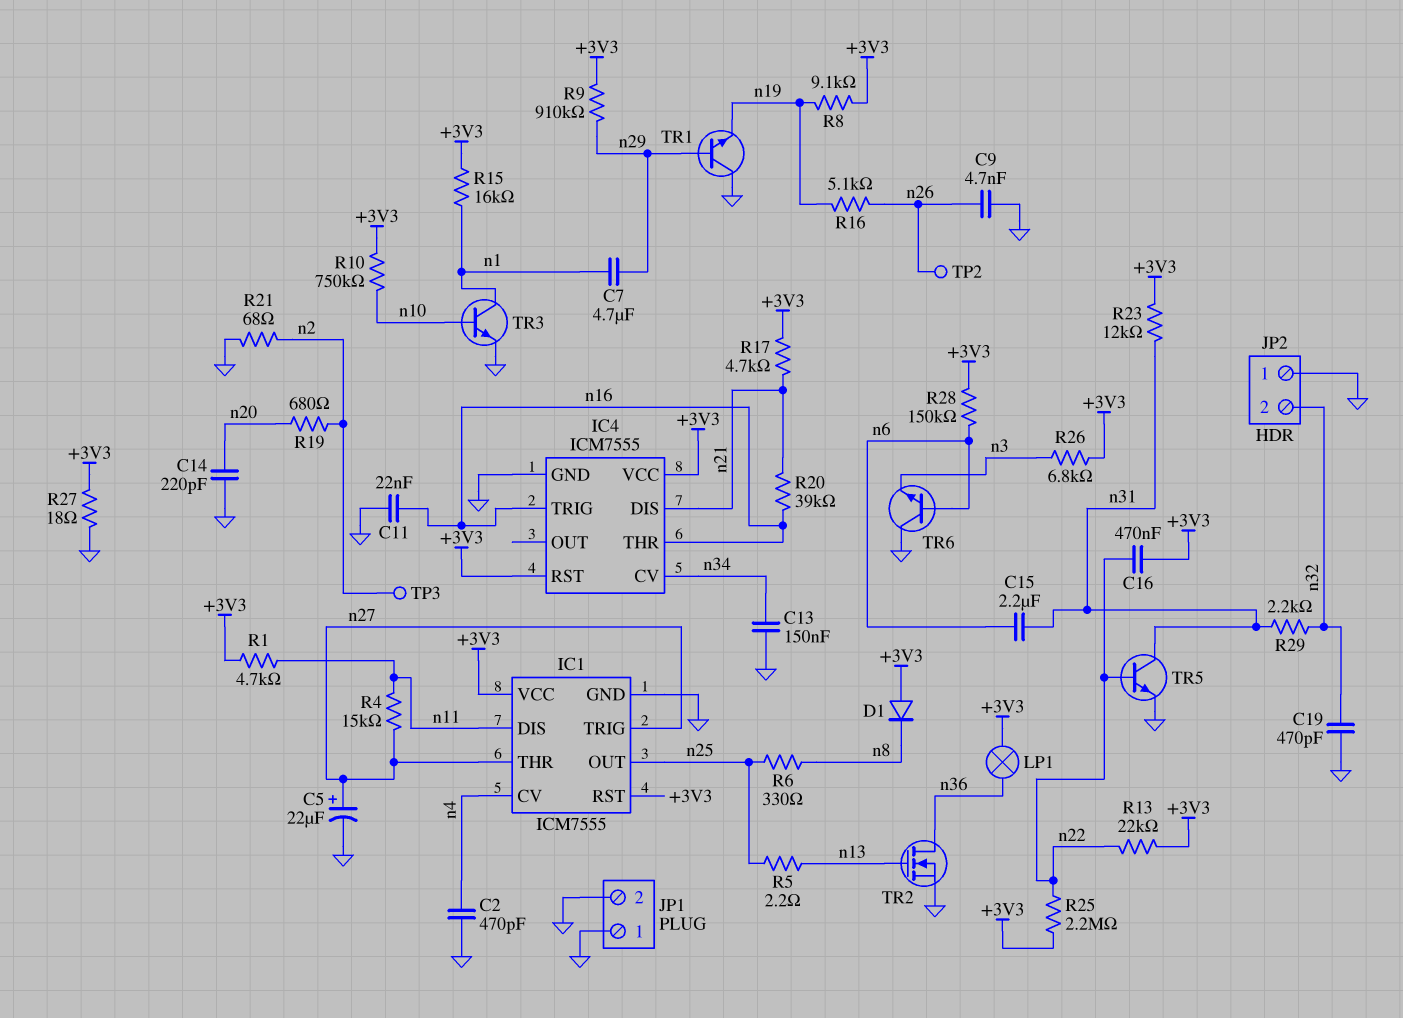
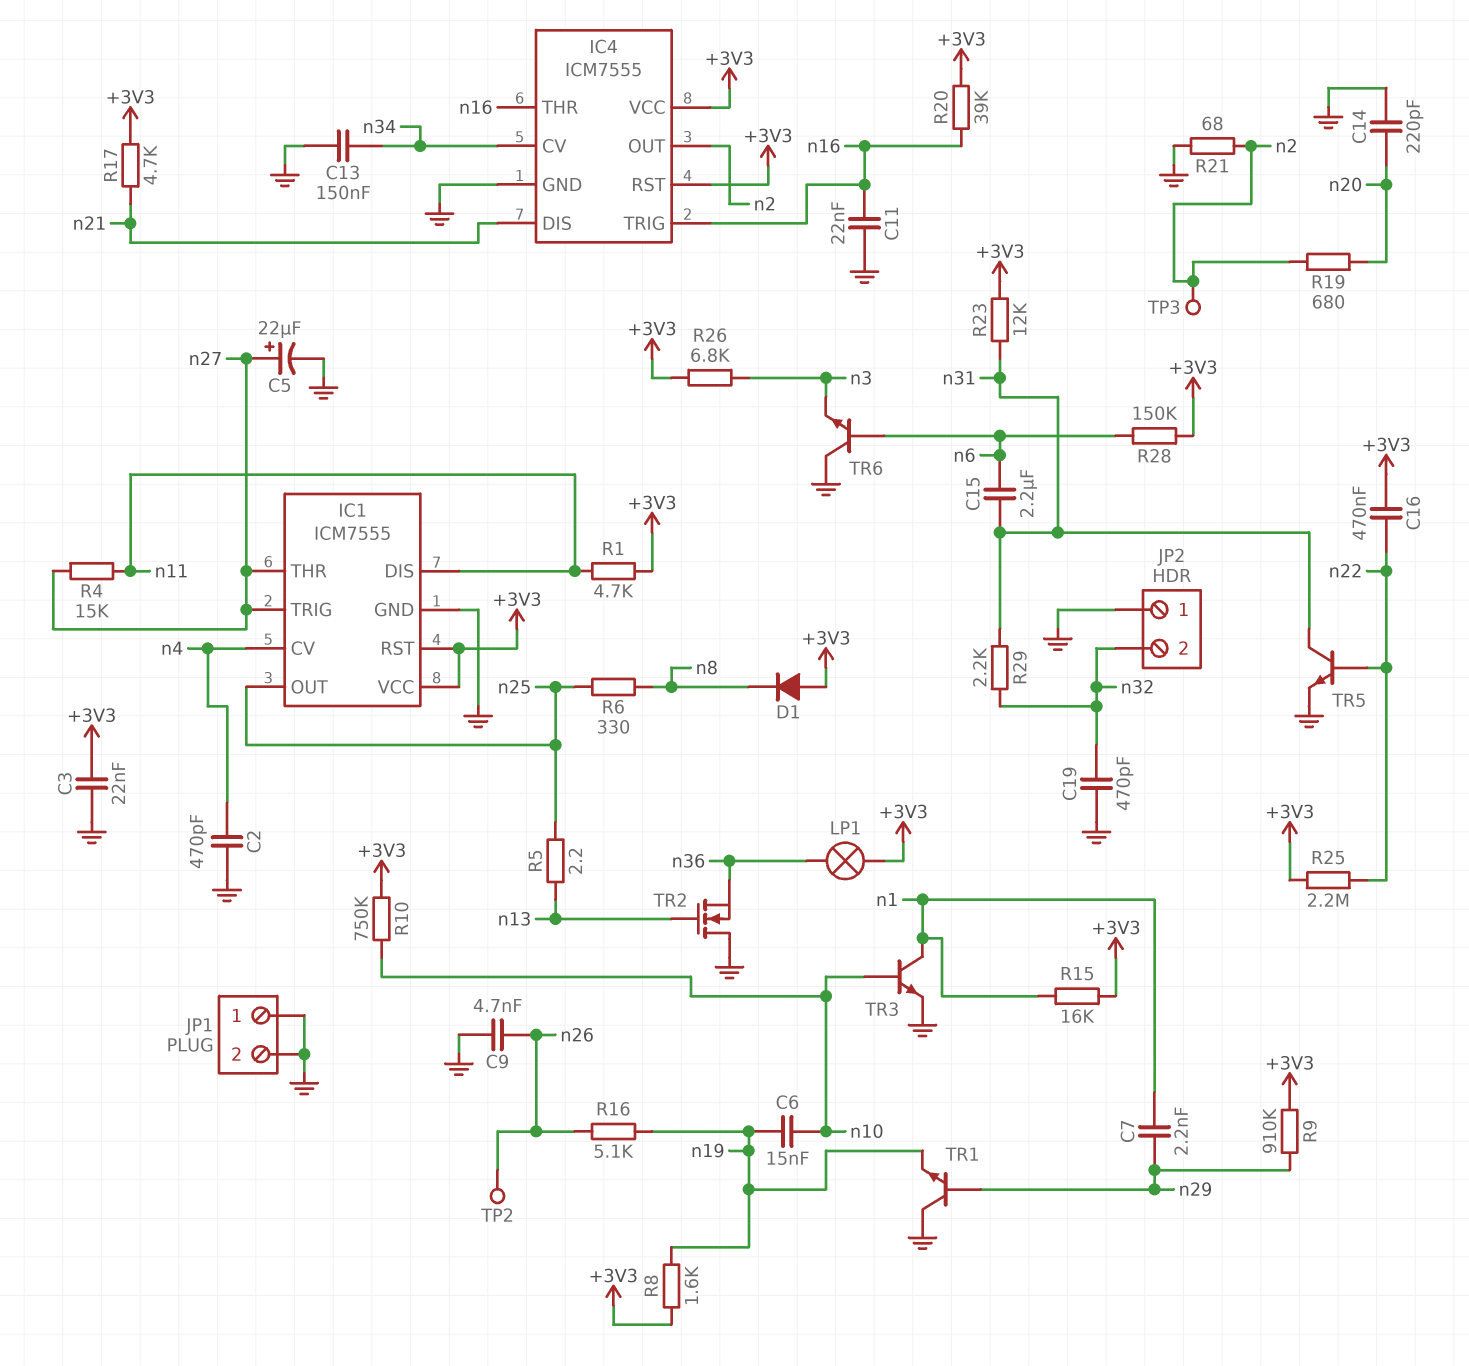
C3: none -> 22nF (+3V3, GND)
C6: none -> 15nF (n10, n19)
C7: 4.7uF (n1, n29) -> 2.2nF (n1, n29)
IC4 pin OUT: none -> n2
R8: 9.1k (+3V3, n19) -> 1.6k (+3V3, n19)
R13: 22k (+3V3, n22) -> none
R20: 39k (n16, n21) -> 39k (+3V3, n16)
R27: 18 (+3V3, GND) -> none
TR2: NMOS (G n13, D n36, S GND) -> NMOS (G n13, D GND, S n36)

